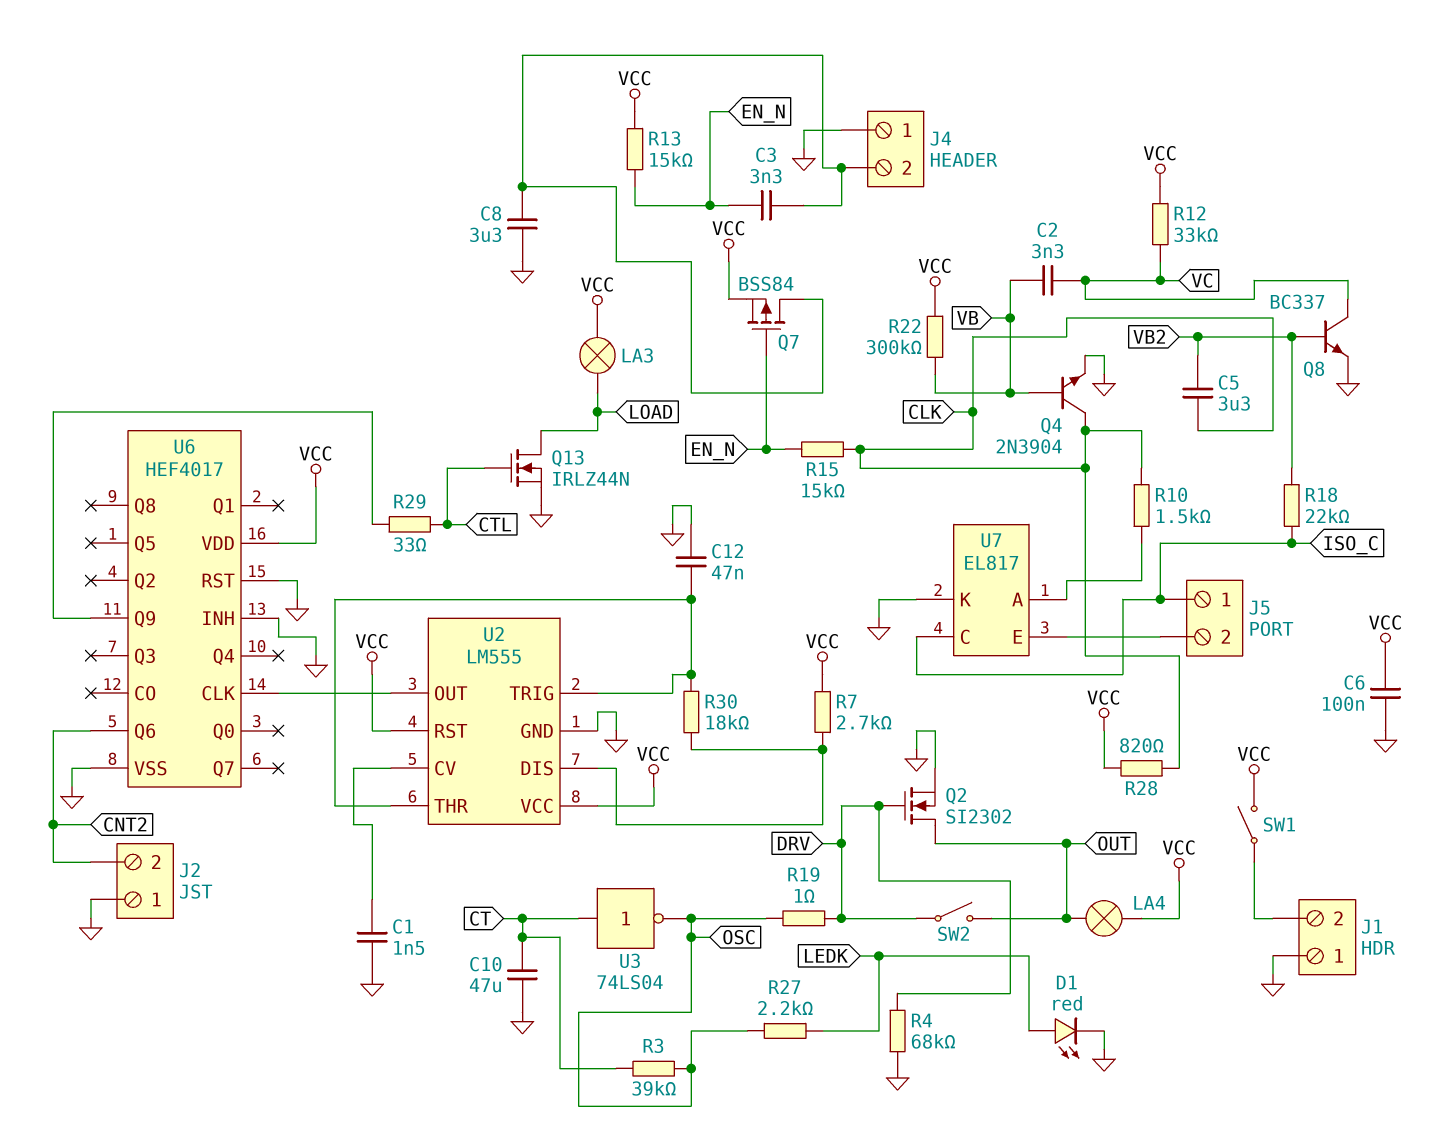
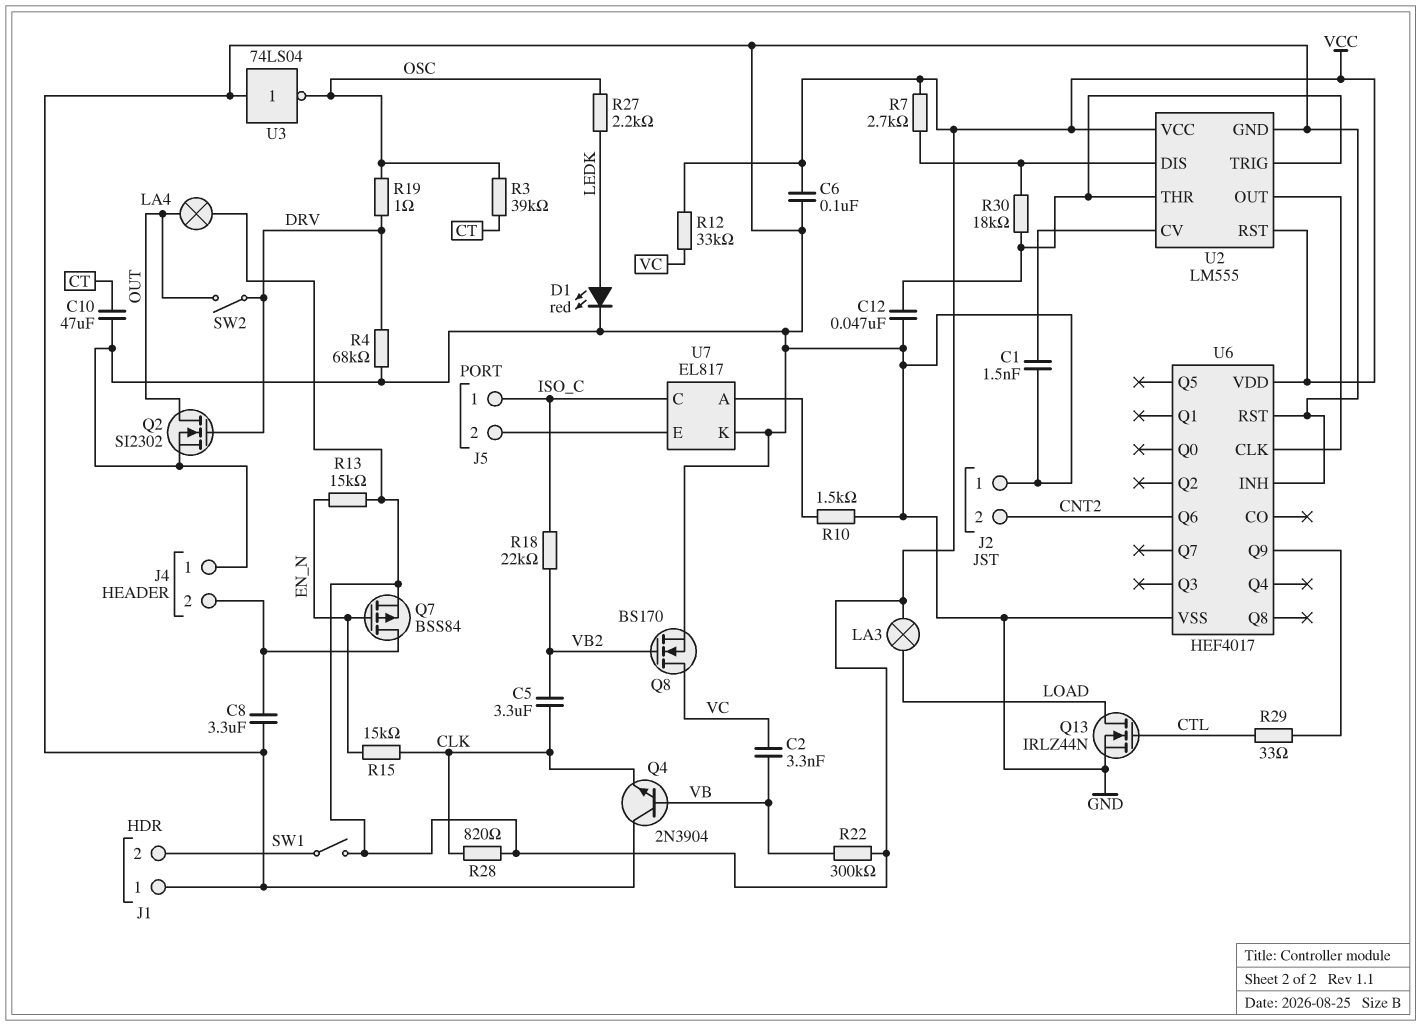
C3: 3.3nF (EN_N, J4/2) -> none
Q4: NPN 2N3904 (B VB, C CLK, E GND) -> NPN 2N3904 (B VB, C GND, E CLK)
Q8: NPN BC337 (B VB2, C VC, E GND) -> NMOS BS170 (G VB2, D VC, S GND)
R10: 1.5k (CLK, U7/A) -> 1.5k (GND, U7/A)
U3: NOT 74LS04 (in CT, out OSC) -> NOT 74LS04 (in GND, out OSC)

